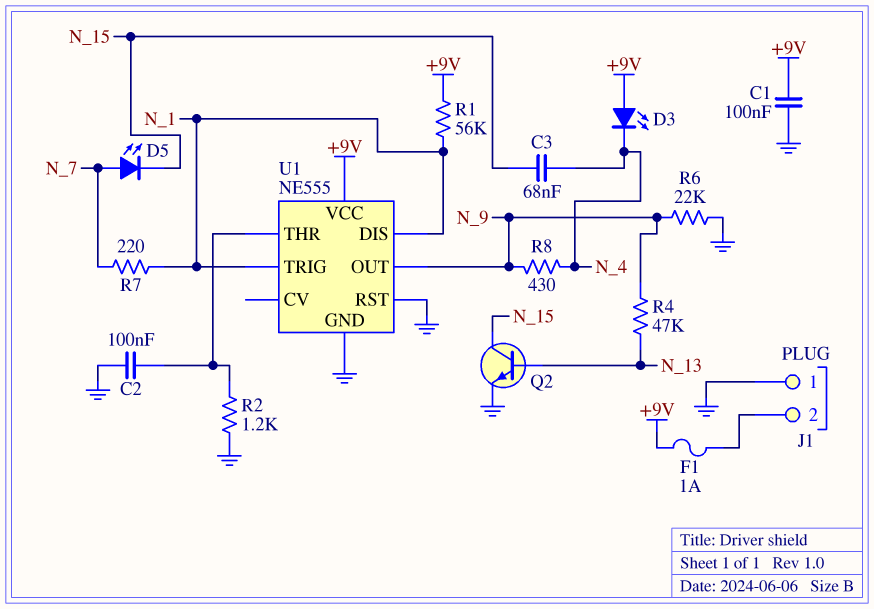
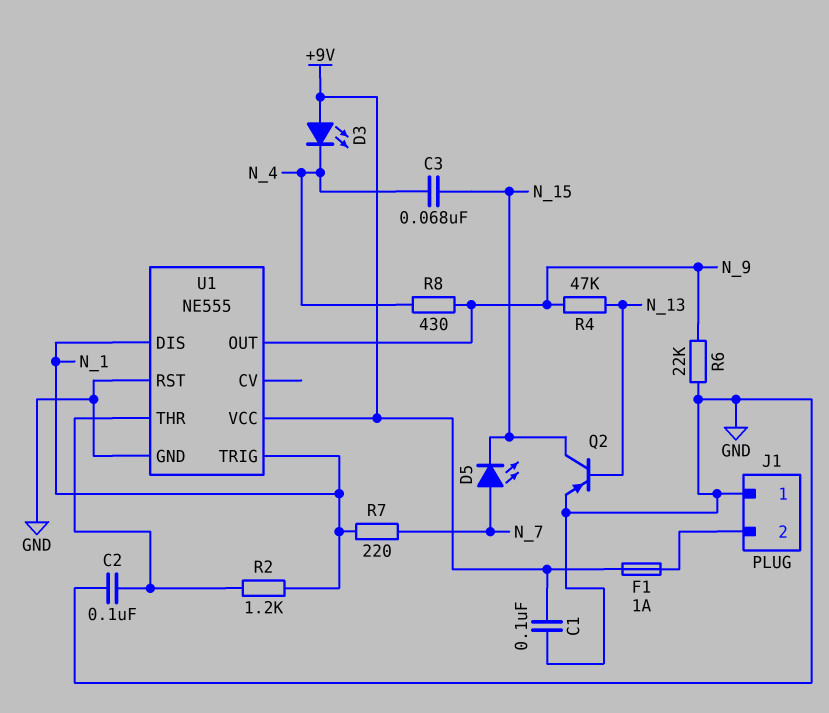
Q2: NPN (B N_13, C N_15, E GND) -> PNP (B N_13, C N_15, E GND)
R1: 56k (+9V, N_1) -> none
R2: 1.2k (GND, U1/THR) -> 1.2k (N_1, U1/THR)

